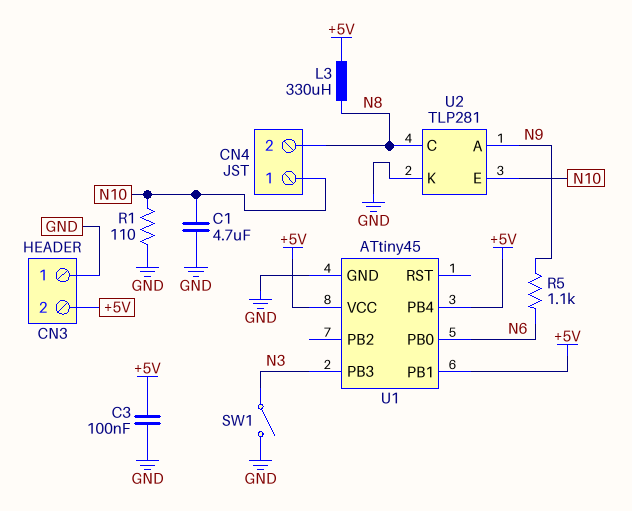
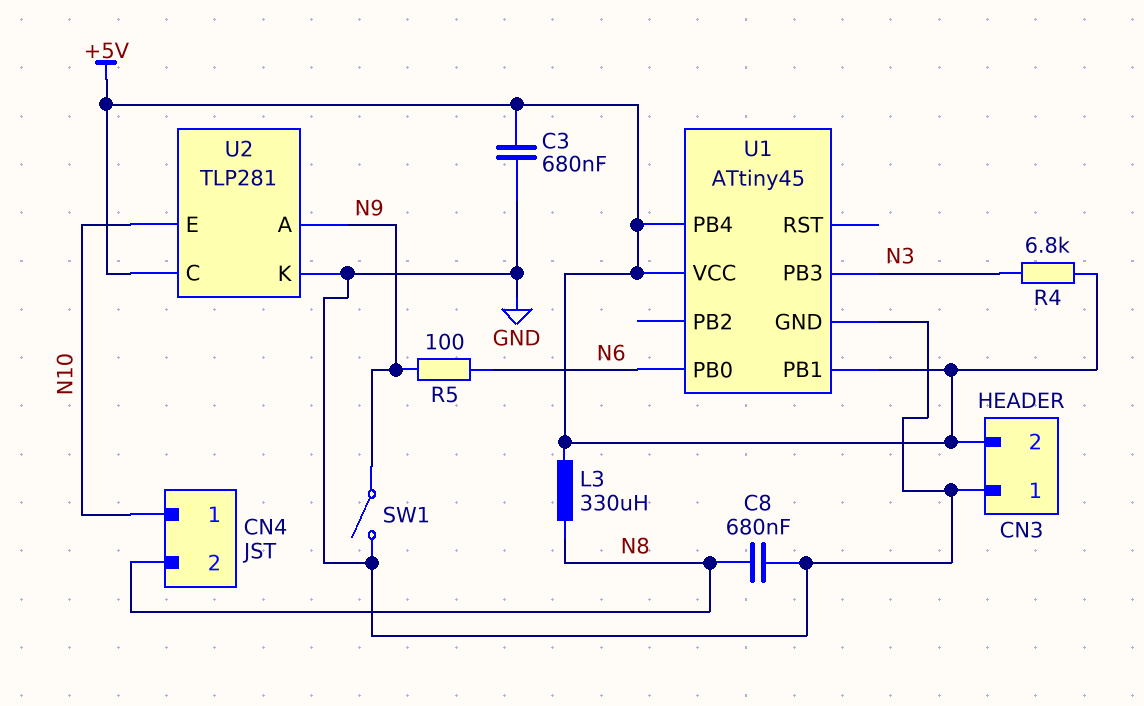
C1: 4.7uF (GND, N10) -> none
C3: 100nF (+5V, GND) -> 680nF (+5V, GND)
C8: none -> 680nF (GND, N8)
R1: 110 (GND, N10) -> none
R4: none -> 6.8k (+5V, N3)
R5: 1.1k (N6, N9) -> 100 (N6, N9)
SW1: switch (GND, N3) -> switch (GND, N9)
U2 pin C: N8 -> +5V

